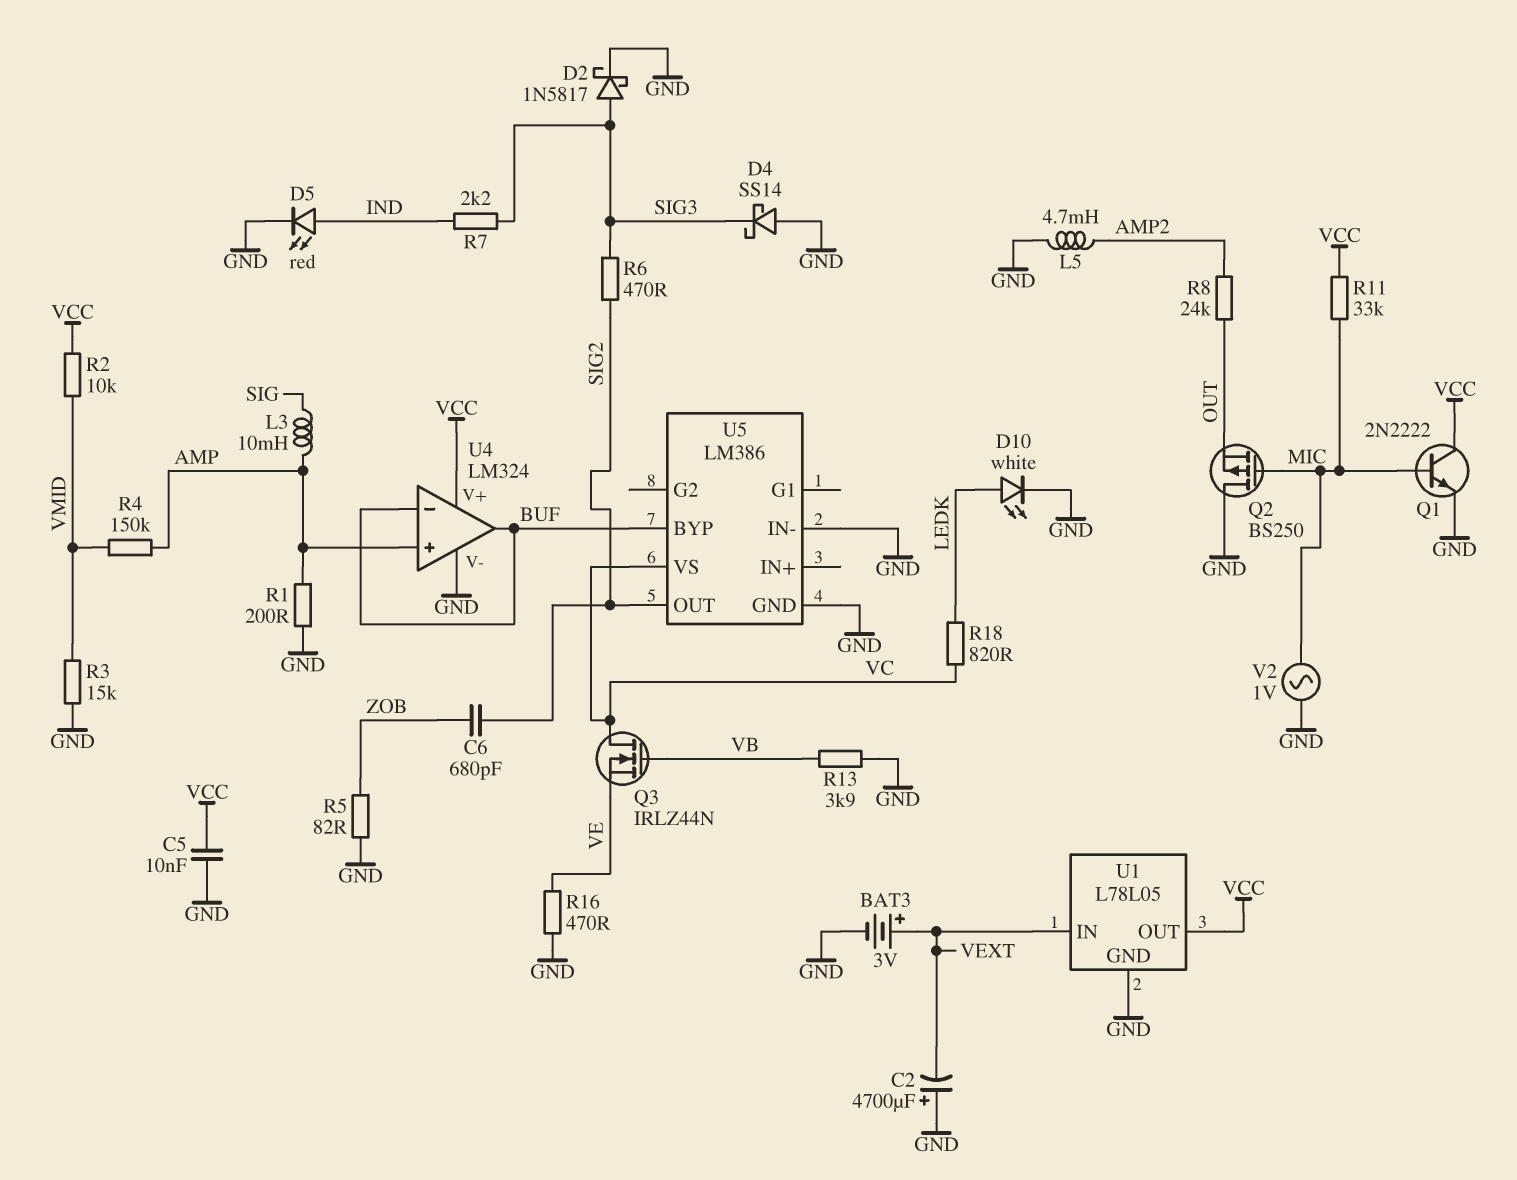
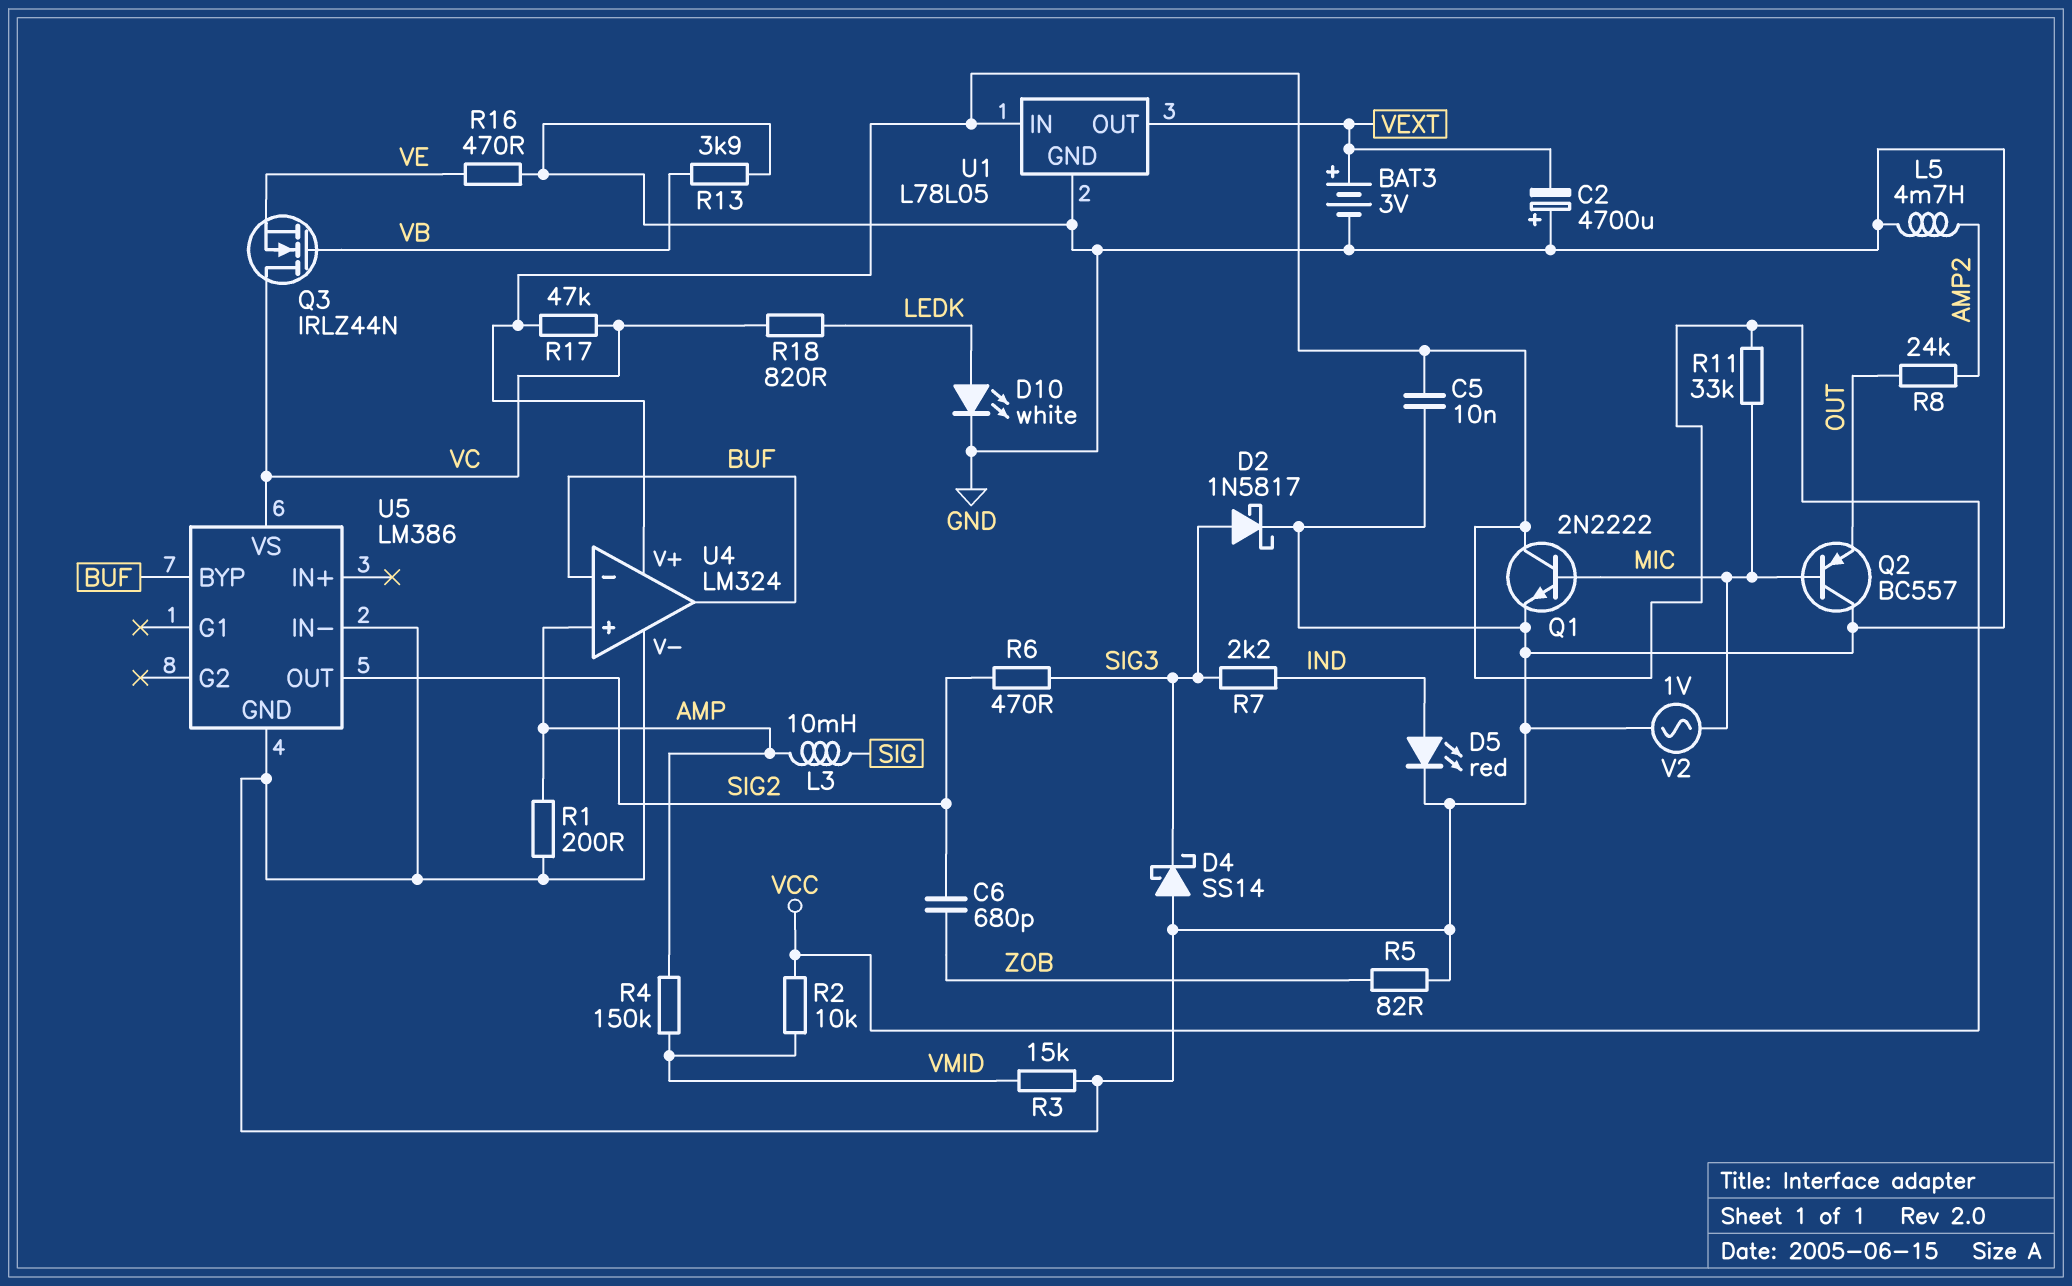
Q2: PMOS BS250 (G MIC, D GND, S OUT) -> PNP BC557 (B MIC, C GND, E OUT)
R17: none -> 47k (VC, VCC)
U1 pin IN: VEXT -> VCC
U1 pin OUT: VCC -> VEXT

